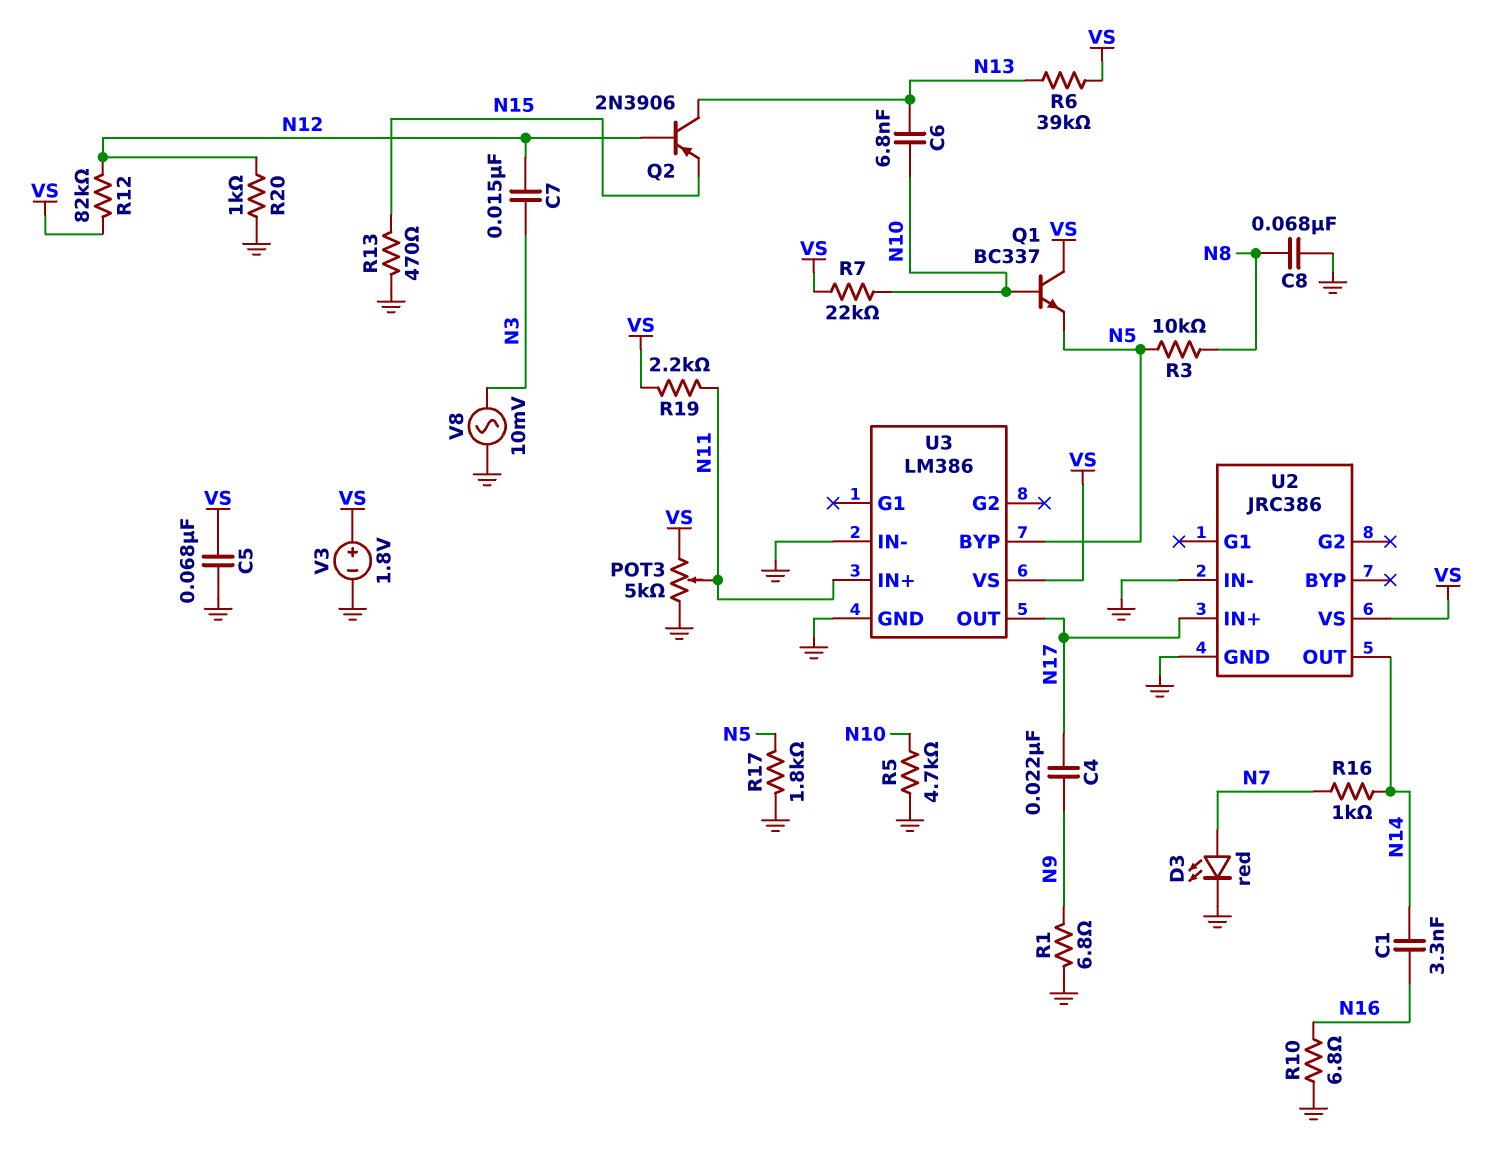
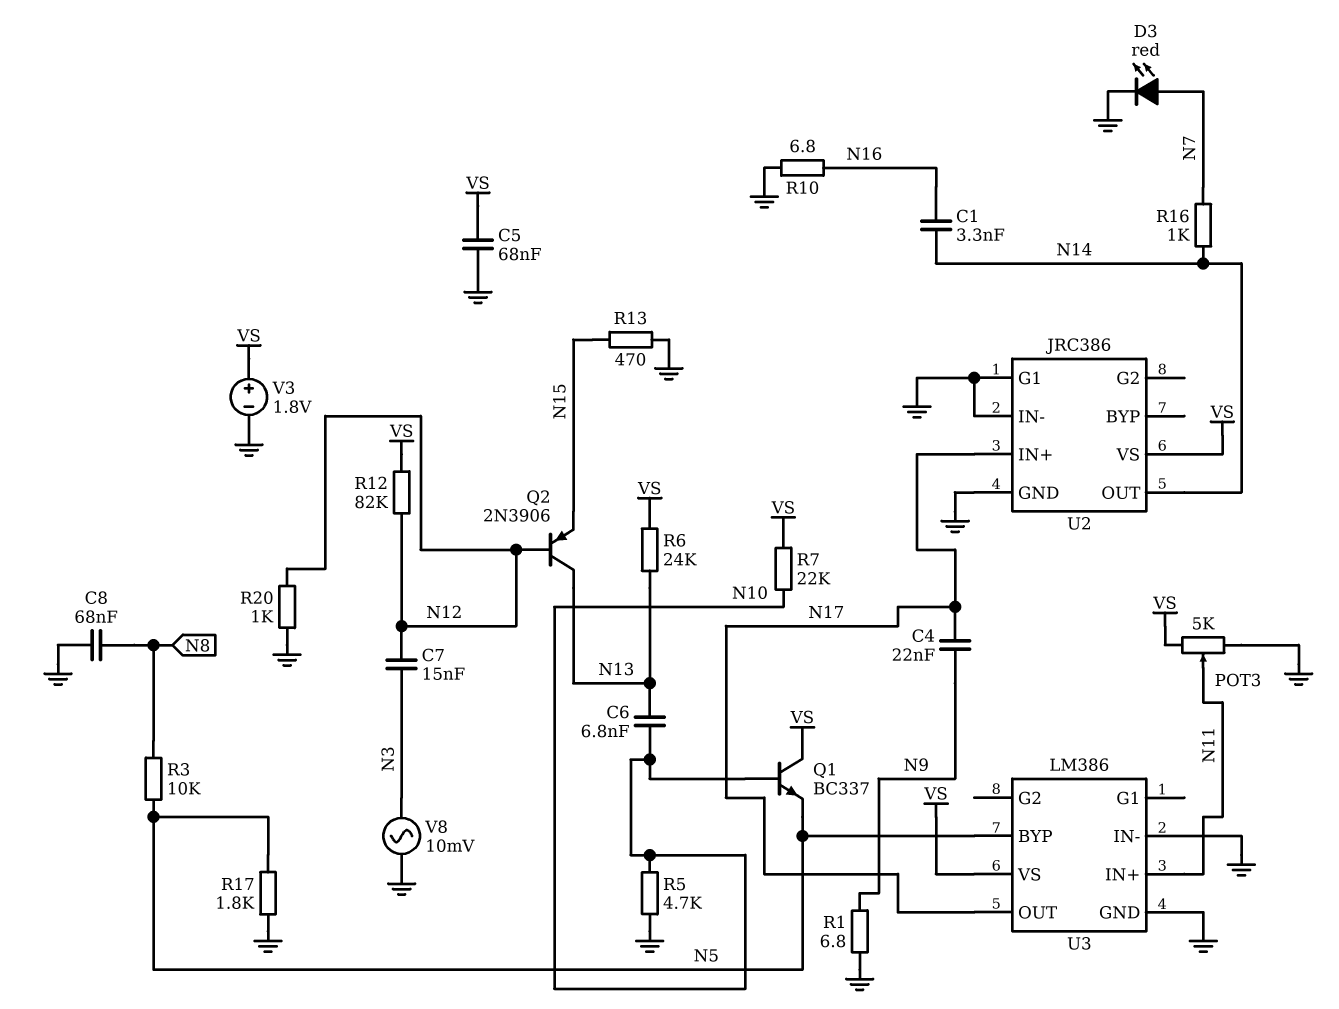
R6: 39k (N13, VS) -> 24k (N13, VS)
R19: 2.2k (N11, VS) -> none
U2 pin G1: none -> GND

